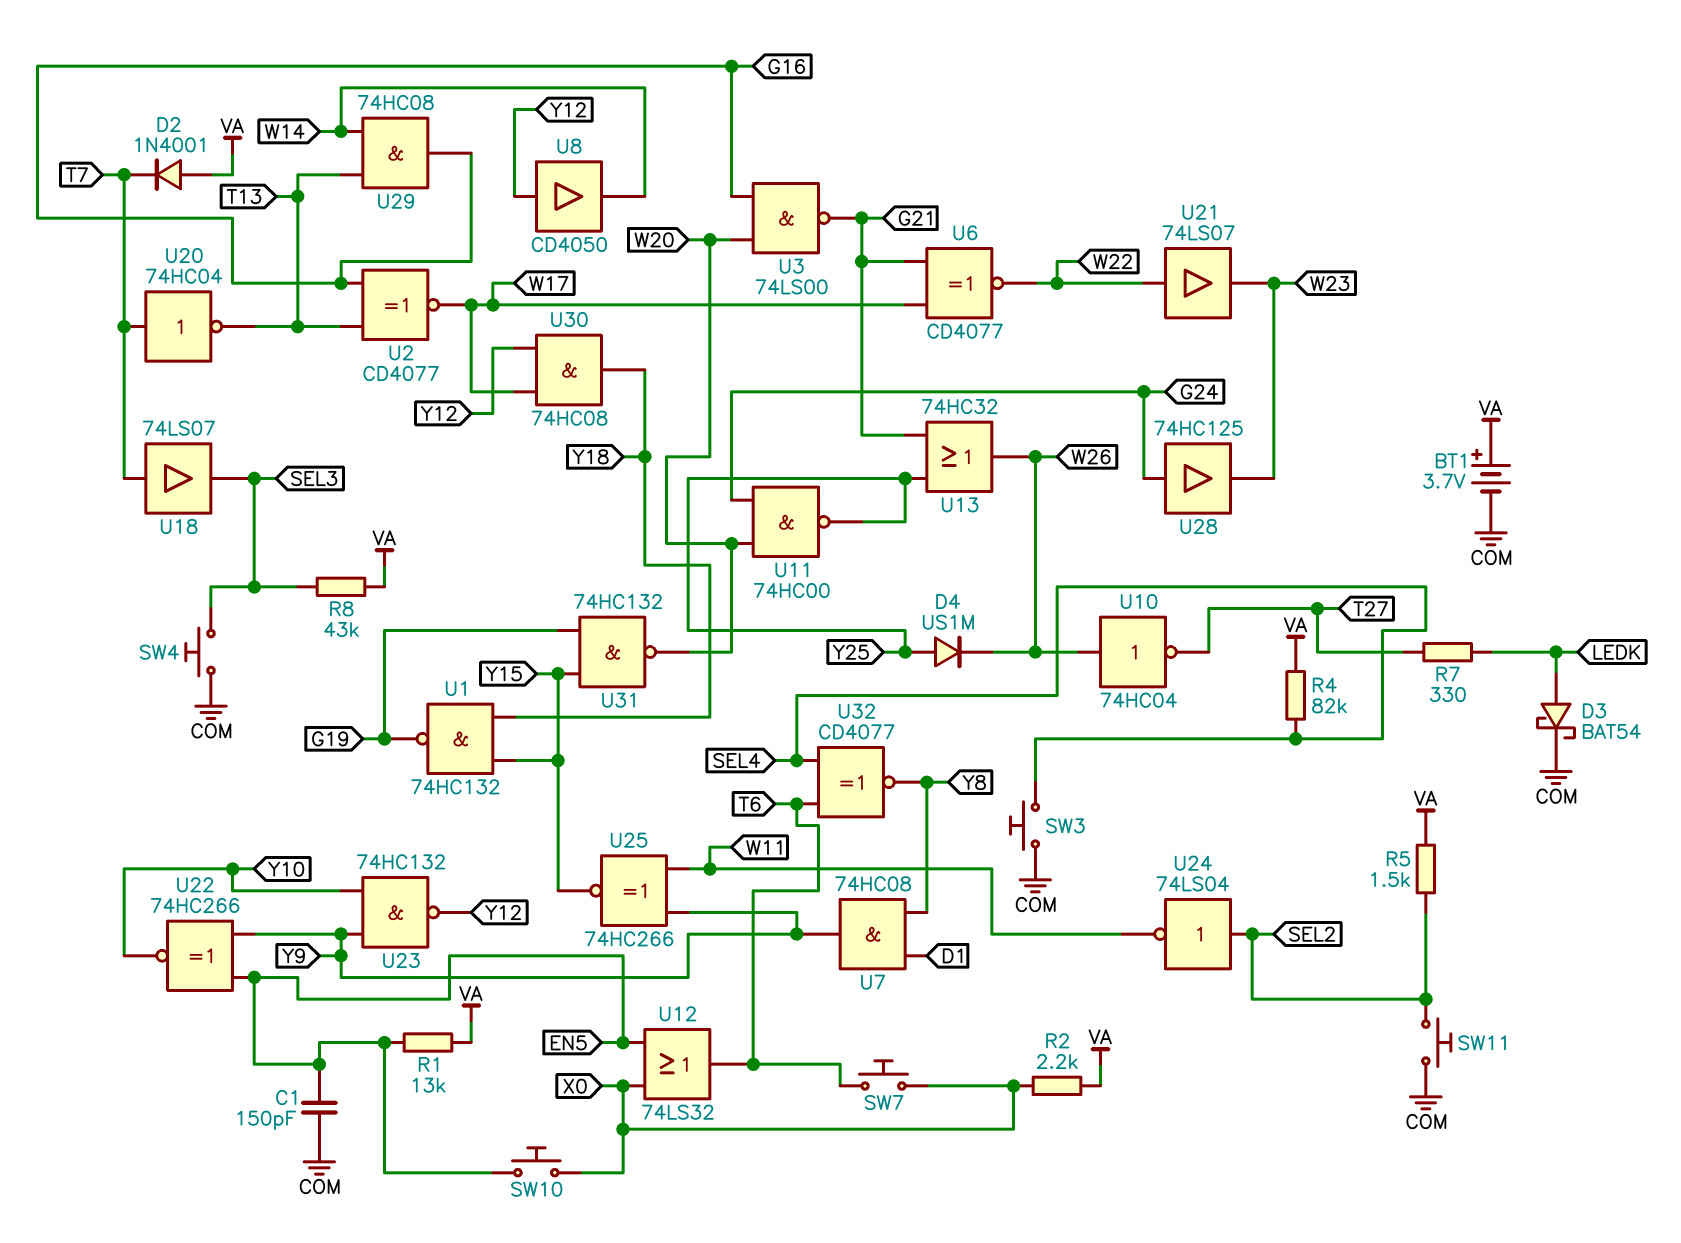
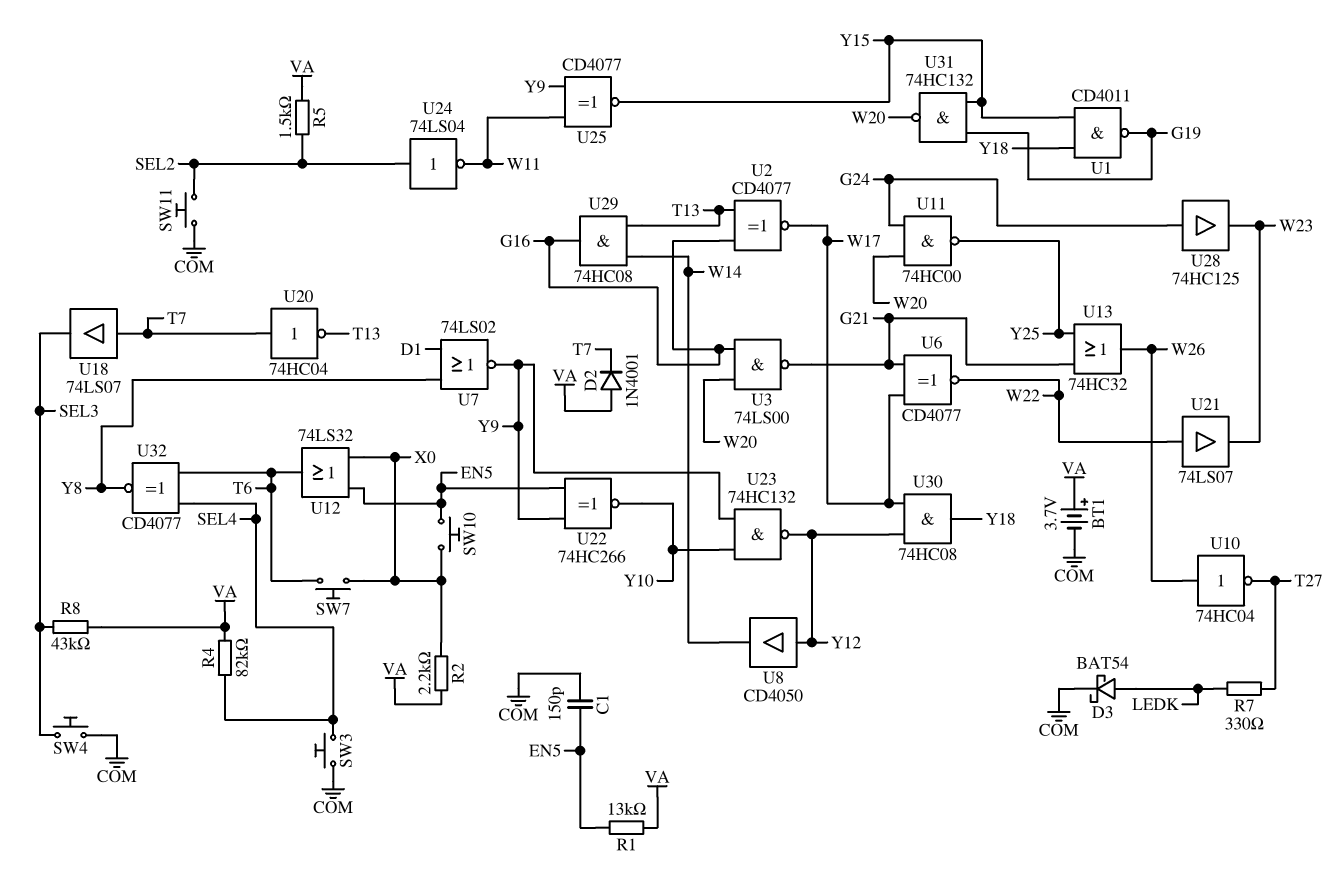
D4: diode US1M (A Y25, K W26) -> none
U1: NAND 74HC132 (in Y15, in Y18, out G19) -> NAND CD4011 (in Y15, in Y18, out G19)
U7: AND 74HC08 (in D1, in Y8, out Y9) -> NOR 74LS02 (in D1, in Y8, out Y9)
U25: XNOR 74HC266 (in W11, in Y9, out Y15) -> XNOR CD4077 (in W11, in Y9, out Y15)

